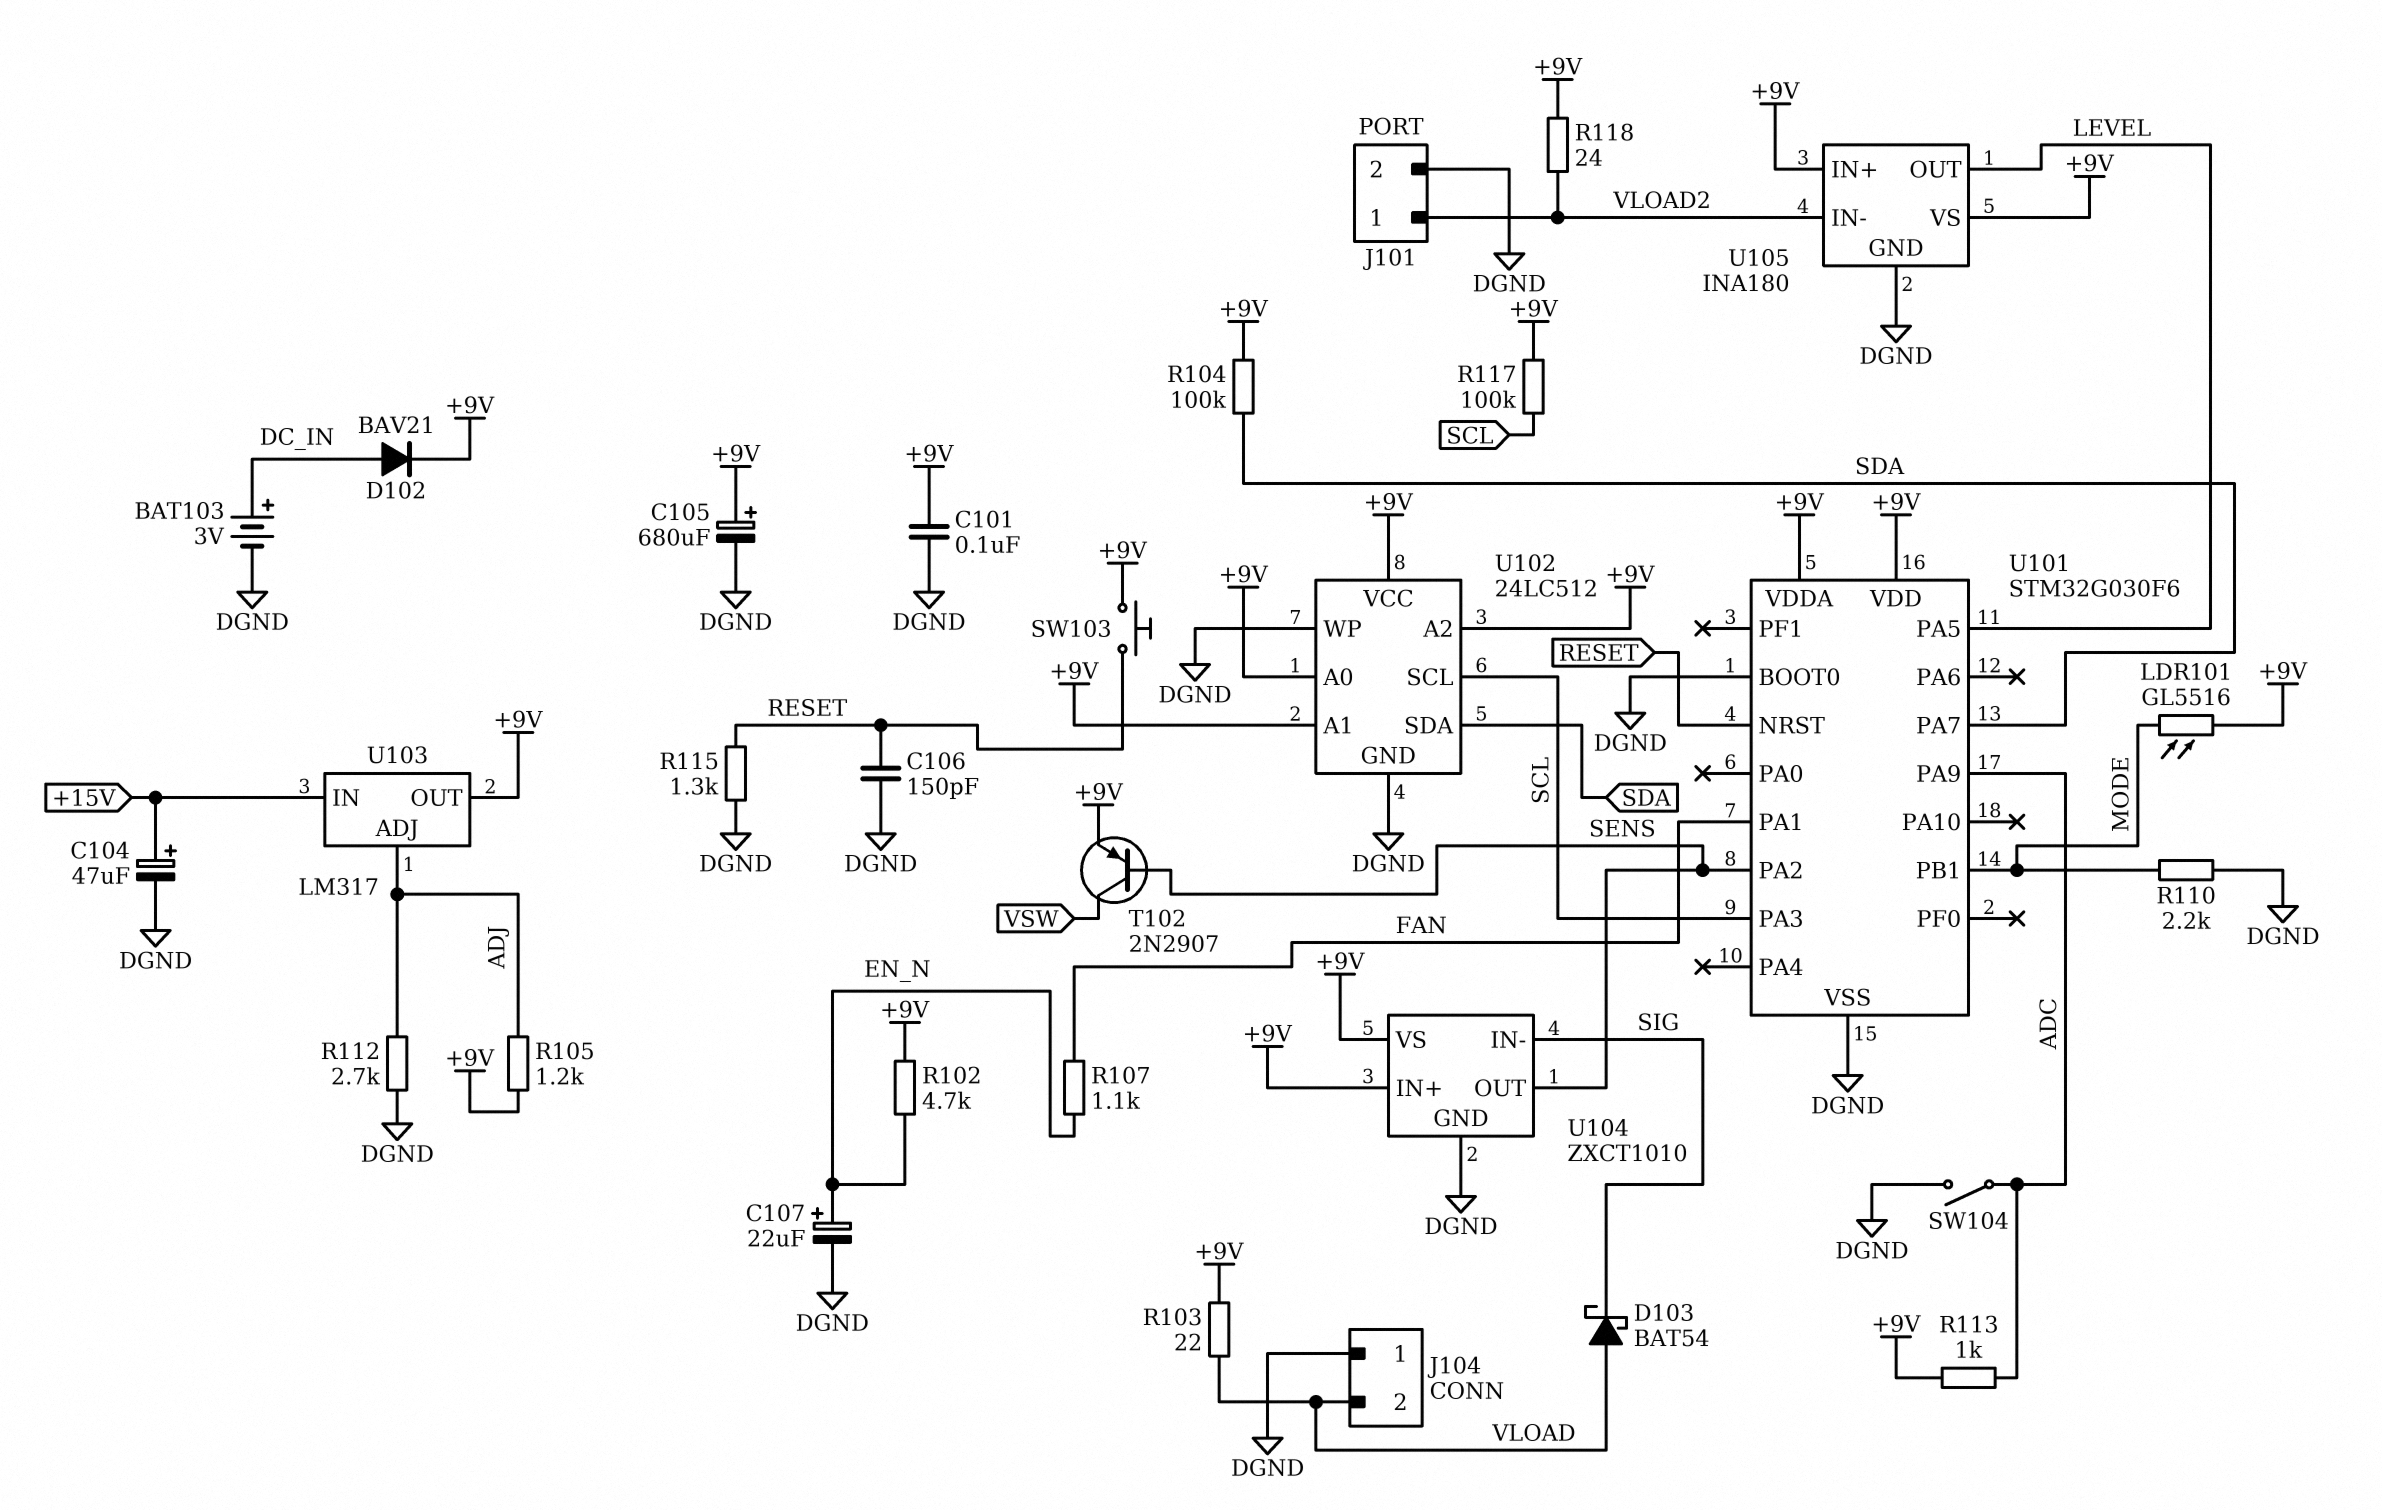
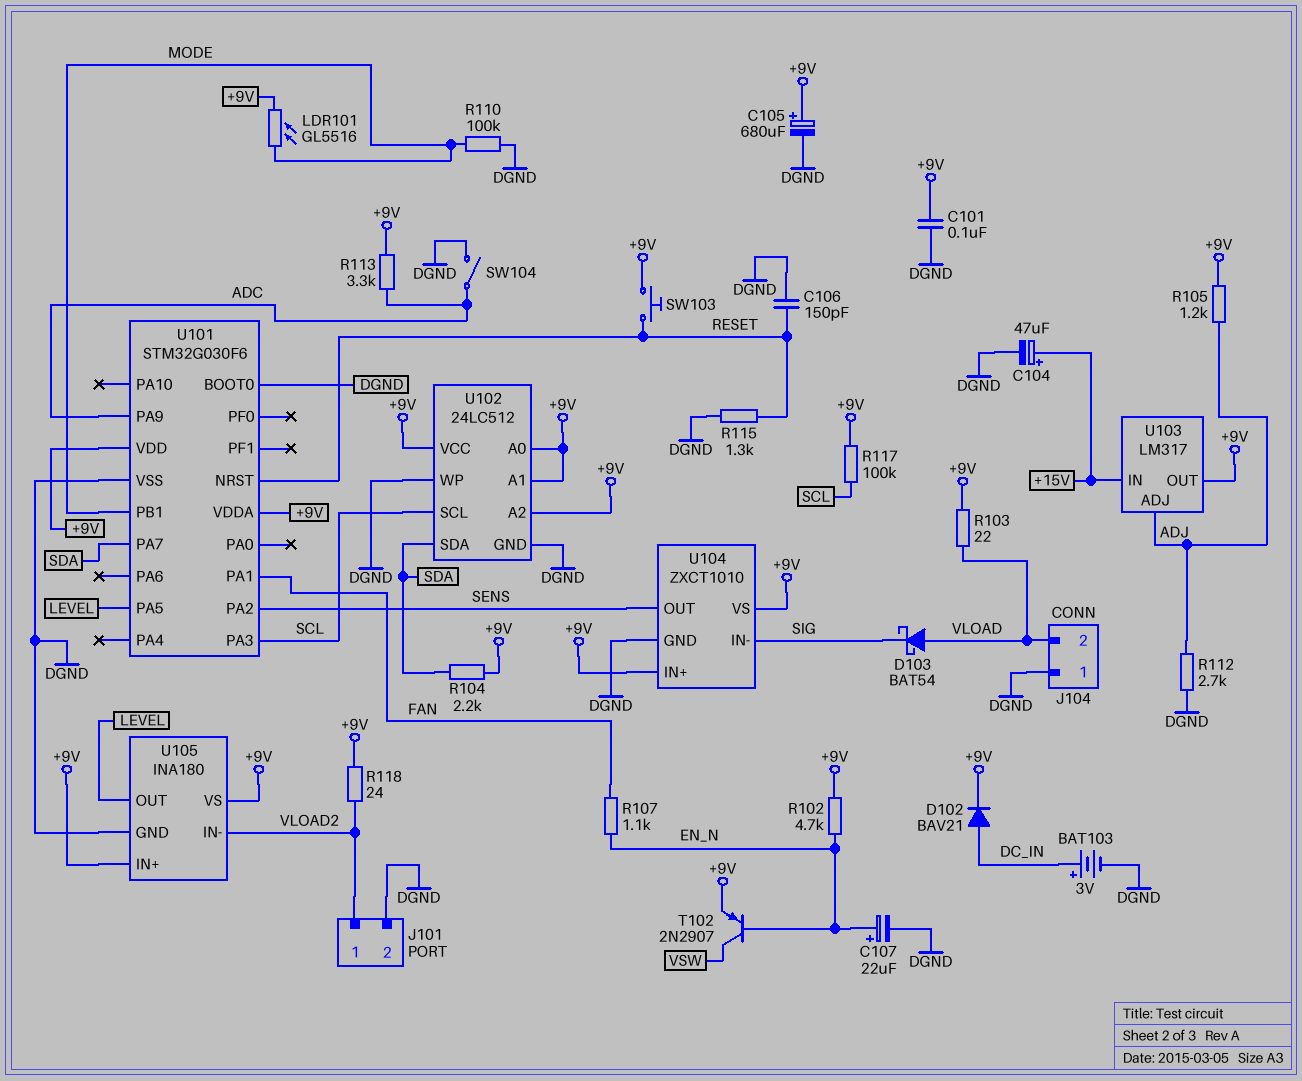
R104: 100k (+9V, SDA) -> 2.2k (+9V, SDA)
R110: 2.2k (DGND, MODE) -> 100k (DGND, MODE)
R113: 1k (+9V, ADC) -> 3.3k (+9V, ADC)
T102: PNP 2N2907 (B SENS, C VSW, E +9V) -> PNP 2N2907 (B EN_N, C VSW, E +9V)

